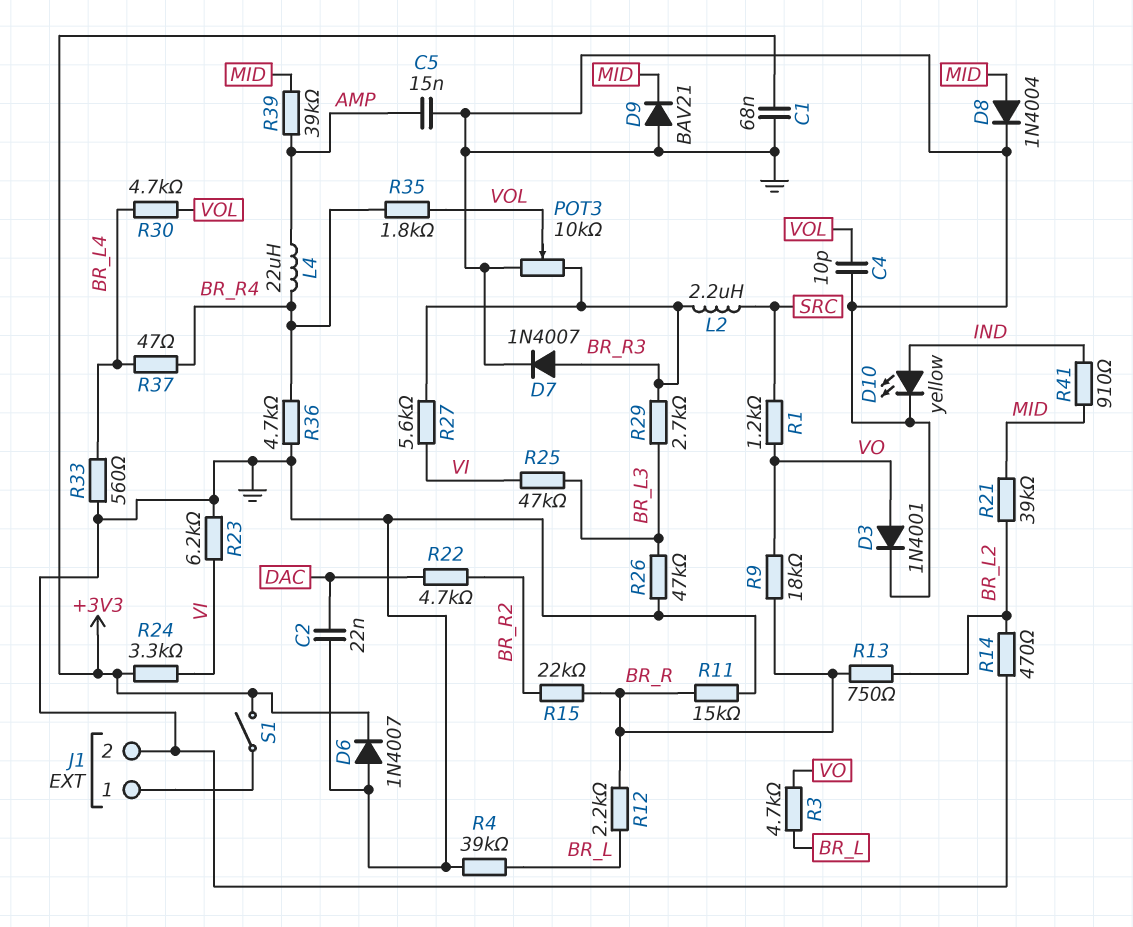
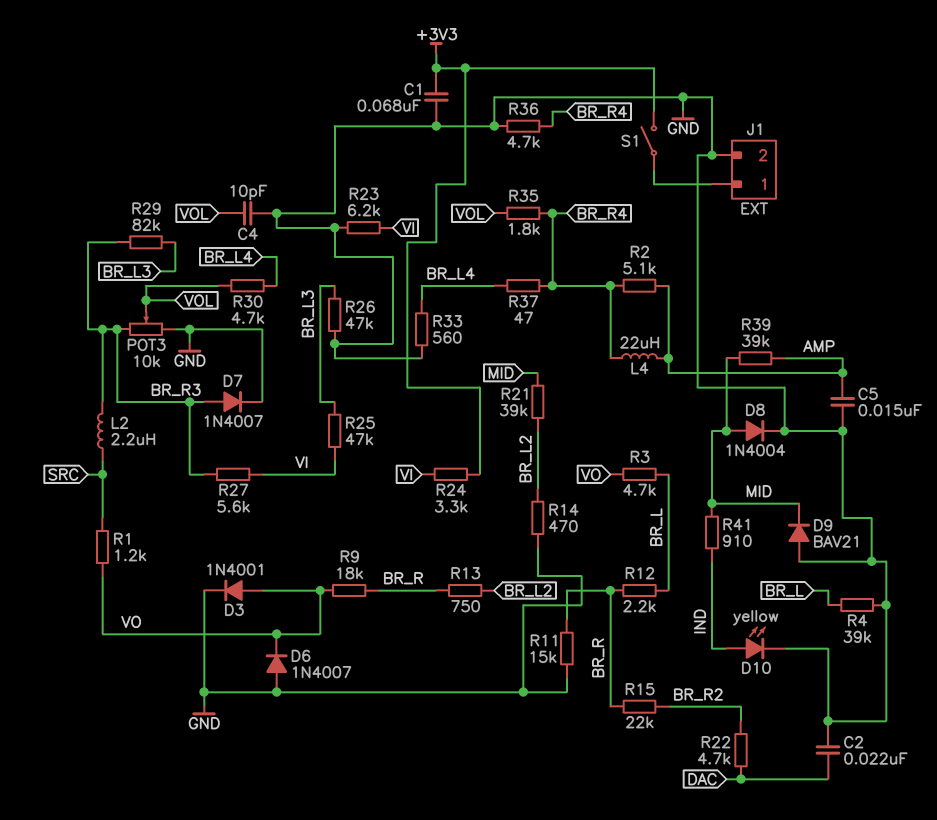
D6: diode 1N4007 (A GND, K +3V3) -> diode 1N4007 (A GND, K VO)
R2: none -> 5.1k (AMP, BR_R4)
R29: 2.7k (BR_L3, BR_R3) -> 82k (BR_L3, BR_R3)

